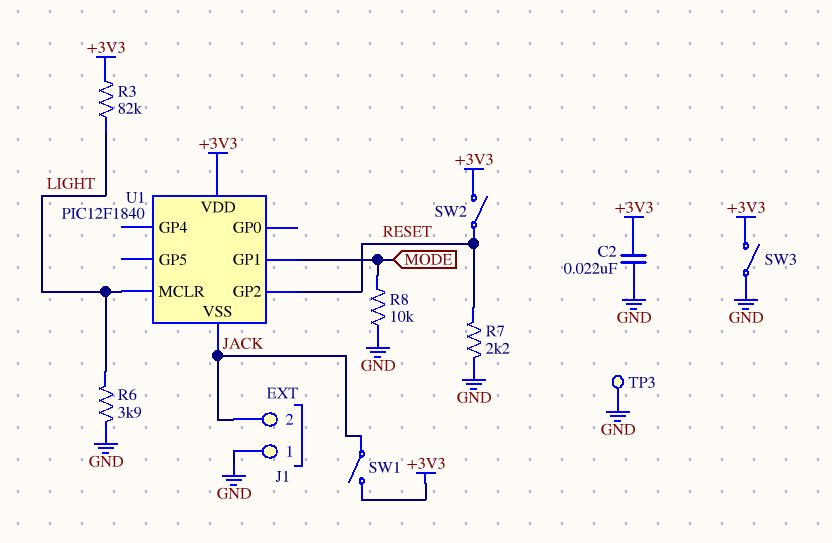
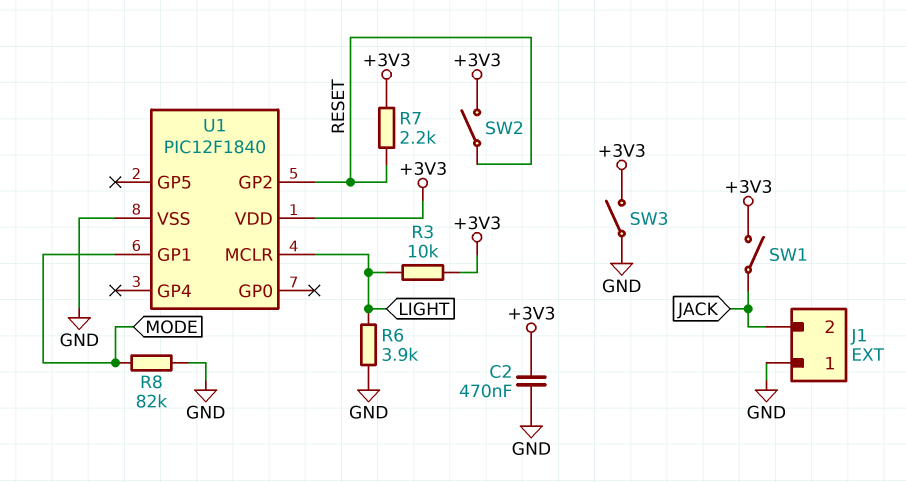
C2: 22nF (+3V3, GND) -> 470nF (+3V3, GND)
R3: 82k (+3V3, LIGHT) -> 10k (+3V3, LIGHT)
R7: 2.2k (GND, RESET) -> 2.2k (+3V3, RESET)
R8: 10k (GND, MODE) -> 82k (GND, MODE)
TP3: test point (GND) -> none
U1 pin VSS: JACK -> GND

